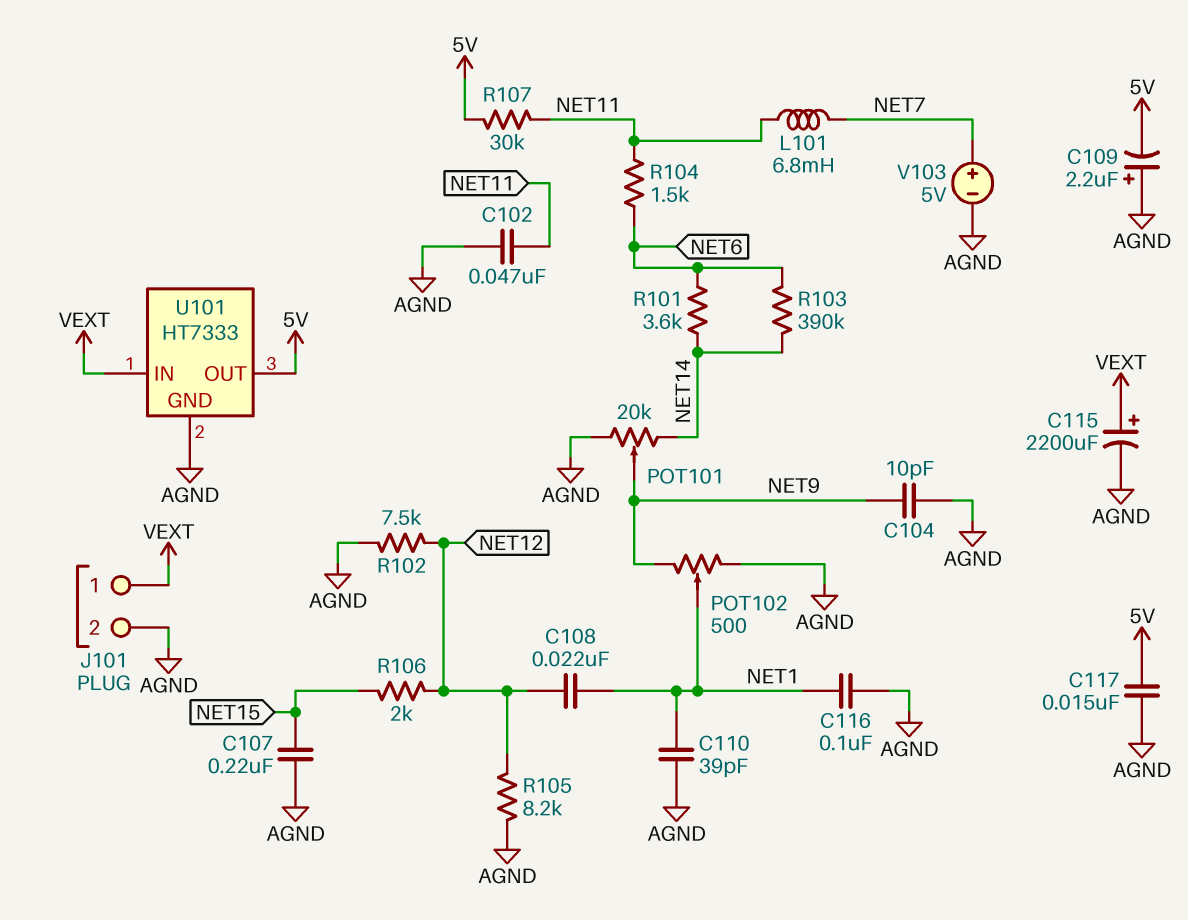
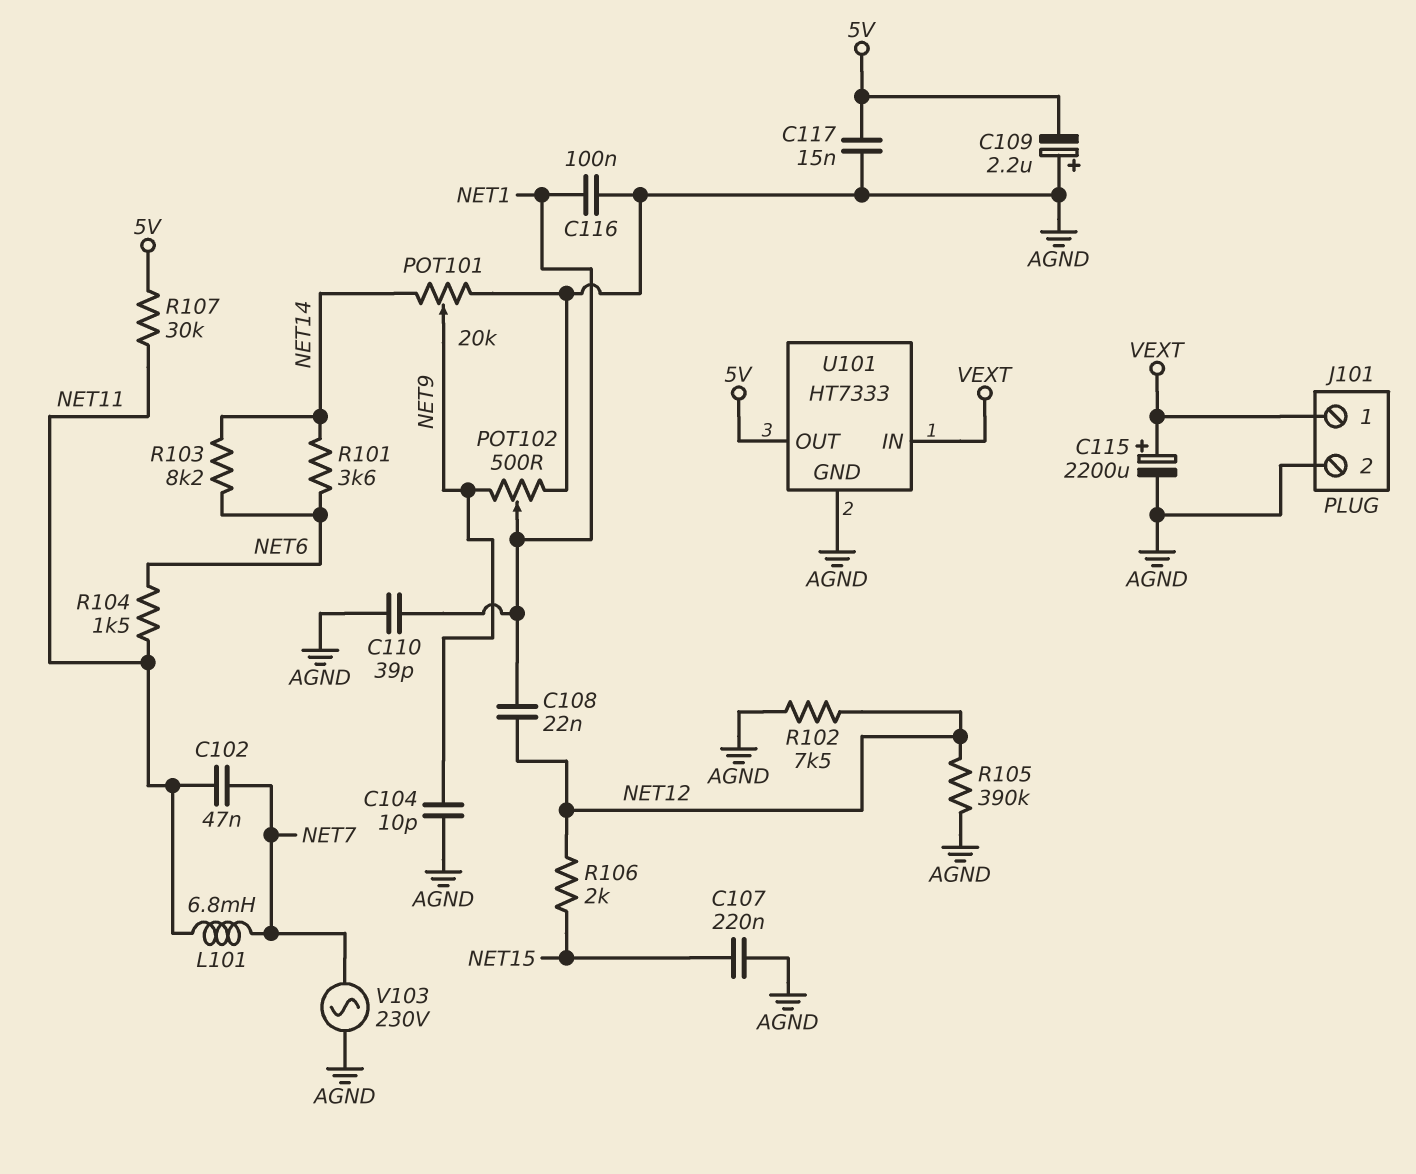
C102: 47nF (AGND, NET11) -> 47nF (NET7, NET11)
R103: 390k (NET6, NET14) -> 8.2k (NET6, NET14)
R105: 8.2k (AGND, NET12) -> 390k (AGND, NET12)
V103: 5V (plus NET7, minus AGND) -> AC 230V (AGND, NET7)

